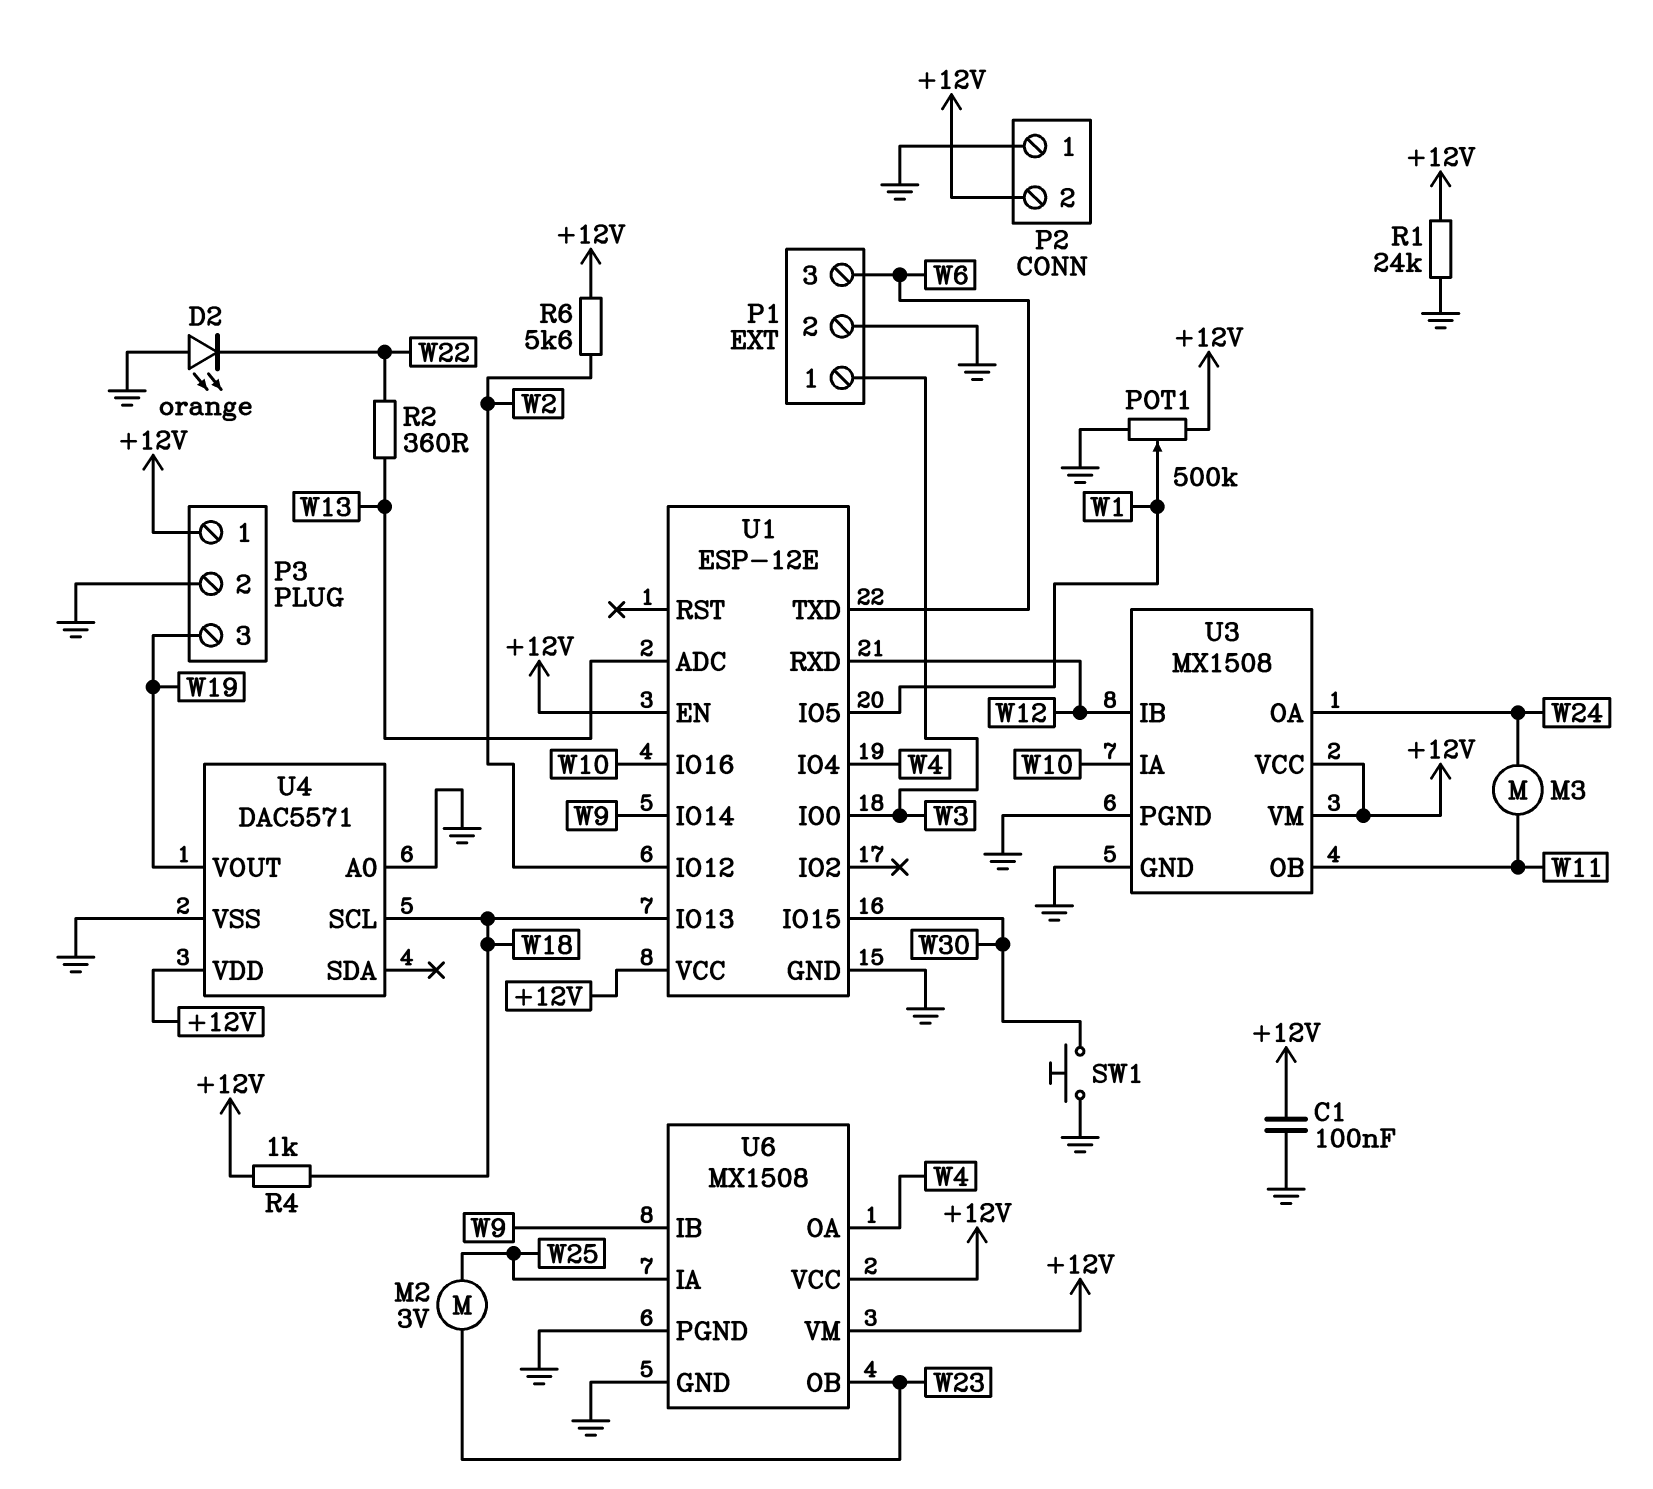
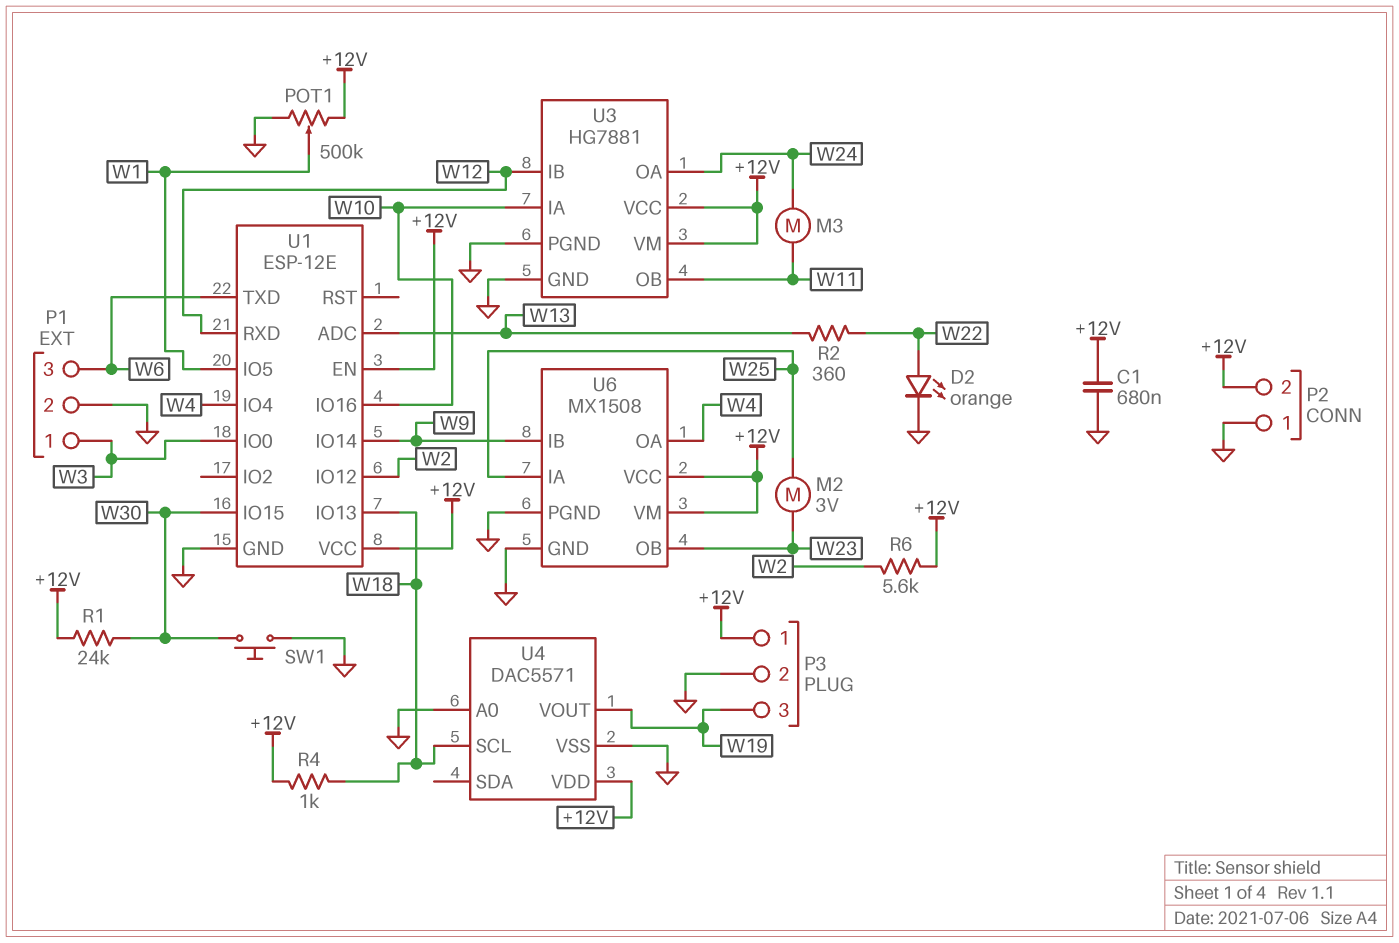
C1: 100nF (+12V, GND) -> 680nF (+12V, GND)
D2: LED orange (A GND, K W22) -> LED orange (A W22, K GND)
R1: 24k (+12V, GND) -> 24k (+12V, W30)
U3: MX1508 -> HG7881

